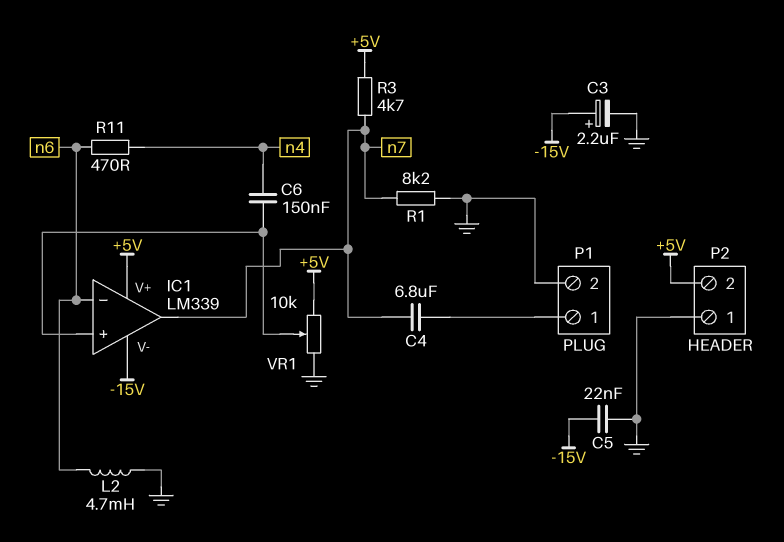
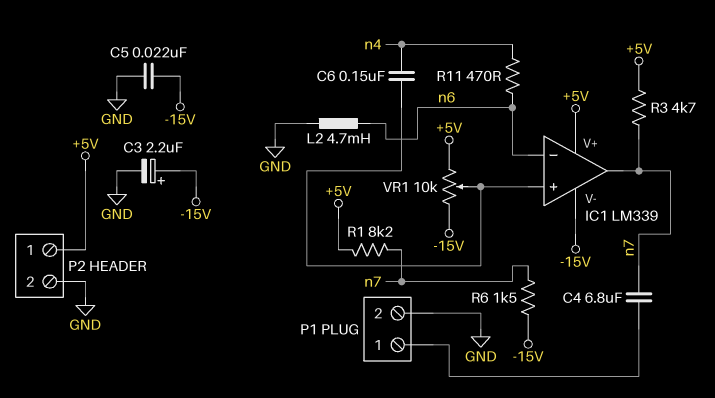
P2 pin 1: GND -> +5V
P2 pin 2: +5V -> GND
R1: 8.2k (GND, n7) -> 8.2k (+5V, n7)
R6: none -> 1.5k (-15V, n7)
VR1: 10k (+5V, GND, wiper IC1/in+) -> 10k (+5V, -15V, wiper IC1/in+)

